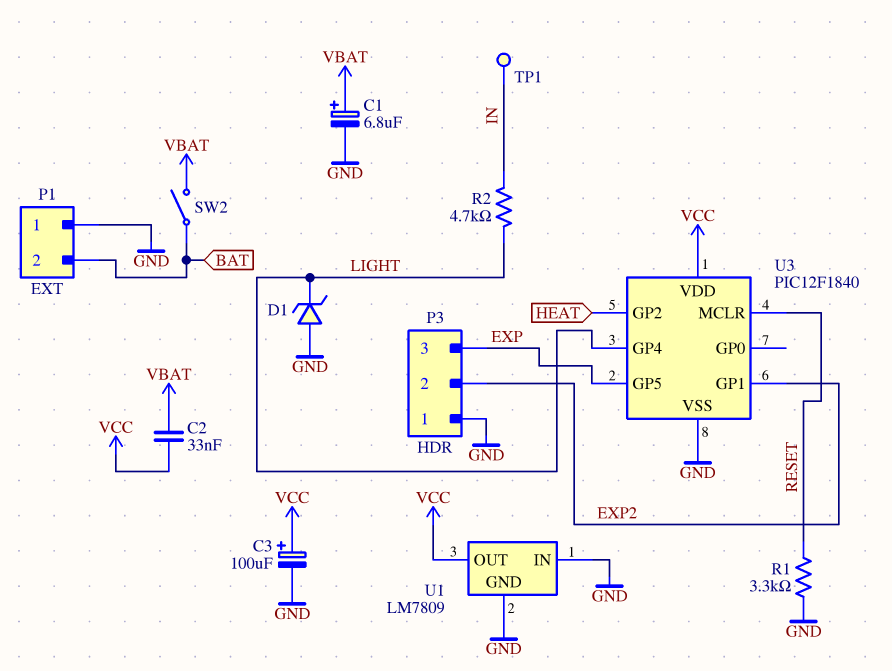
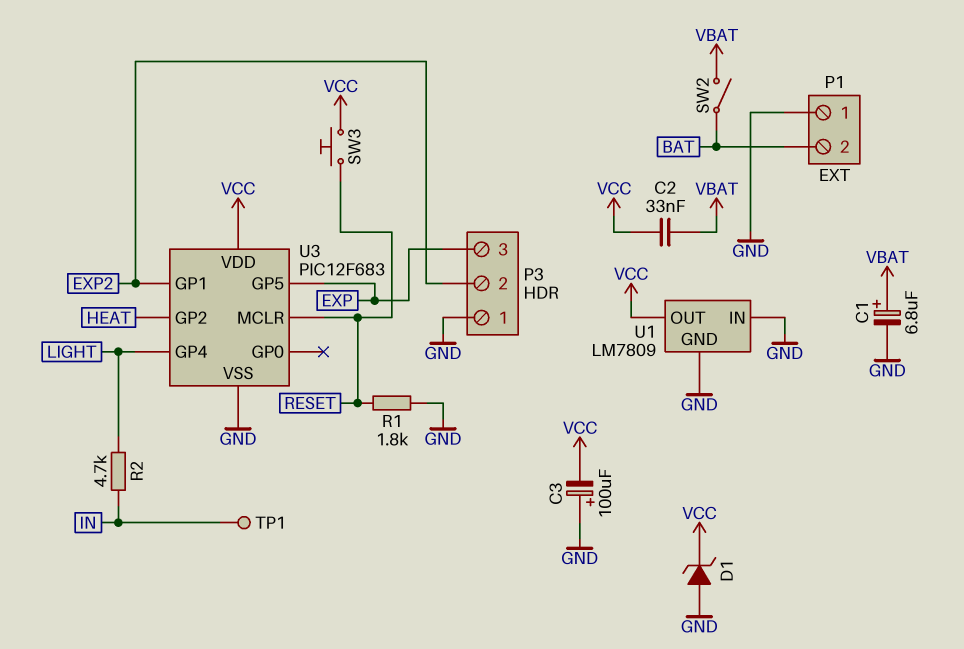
C3: 100uF (plus VCC, minus GND) -> 100uF (plus GND, minus VCC)
D1: zener (A GND, K LIGHT) -> zener (A GND, K VCC)
R1: 3.3k (GND, RESET) -> 1.8k (GND, RESET)
SW3: none -> button (RESET, VCC)
U3: PIC12F1840 -> PIC12F683

